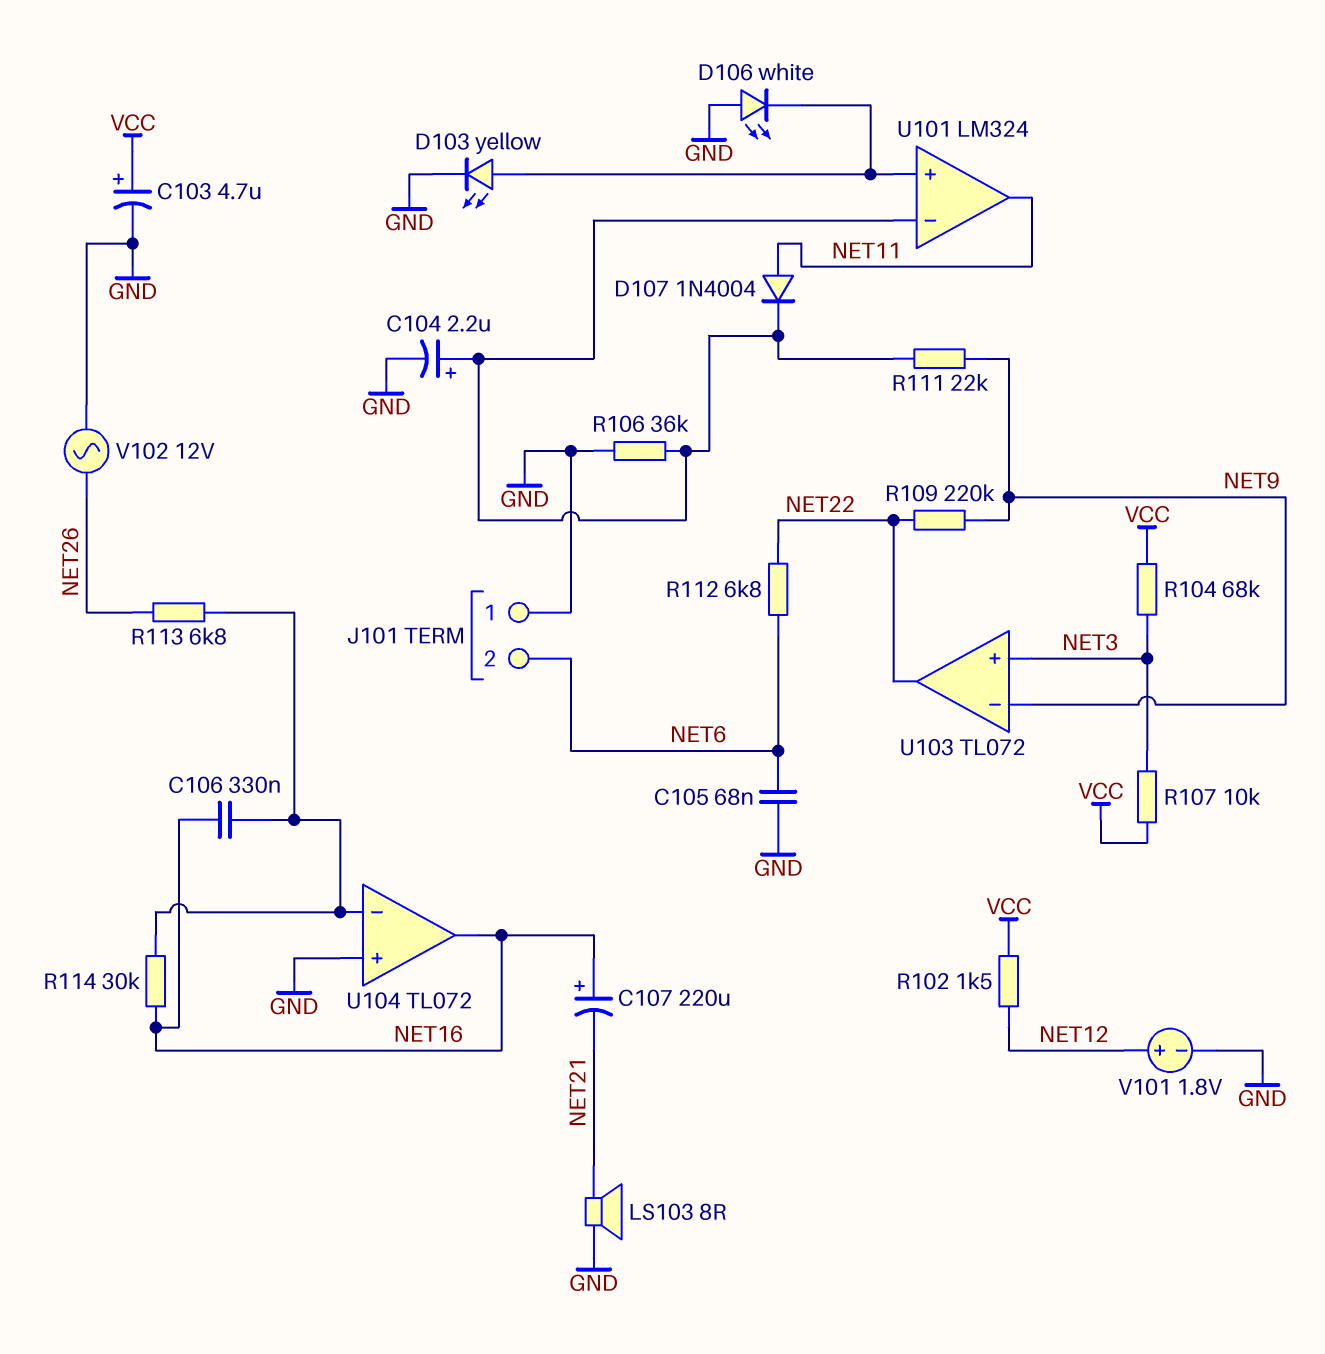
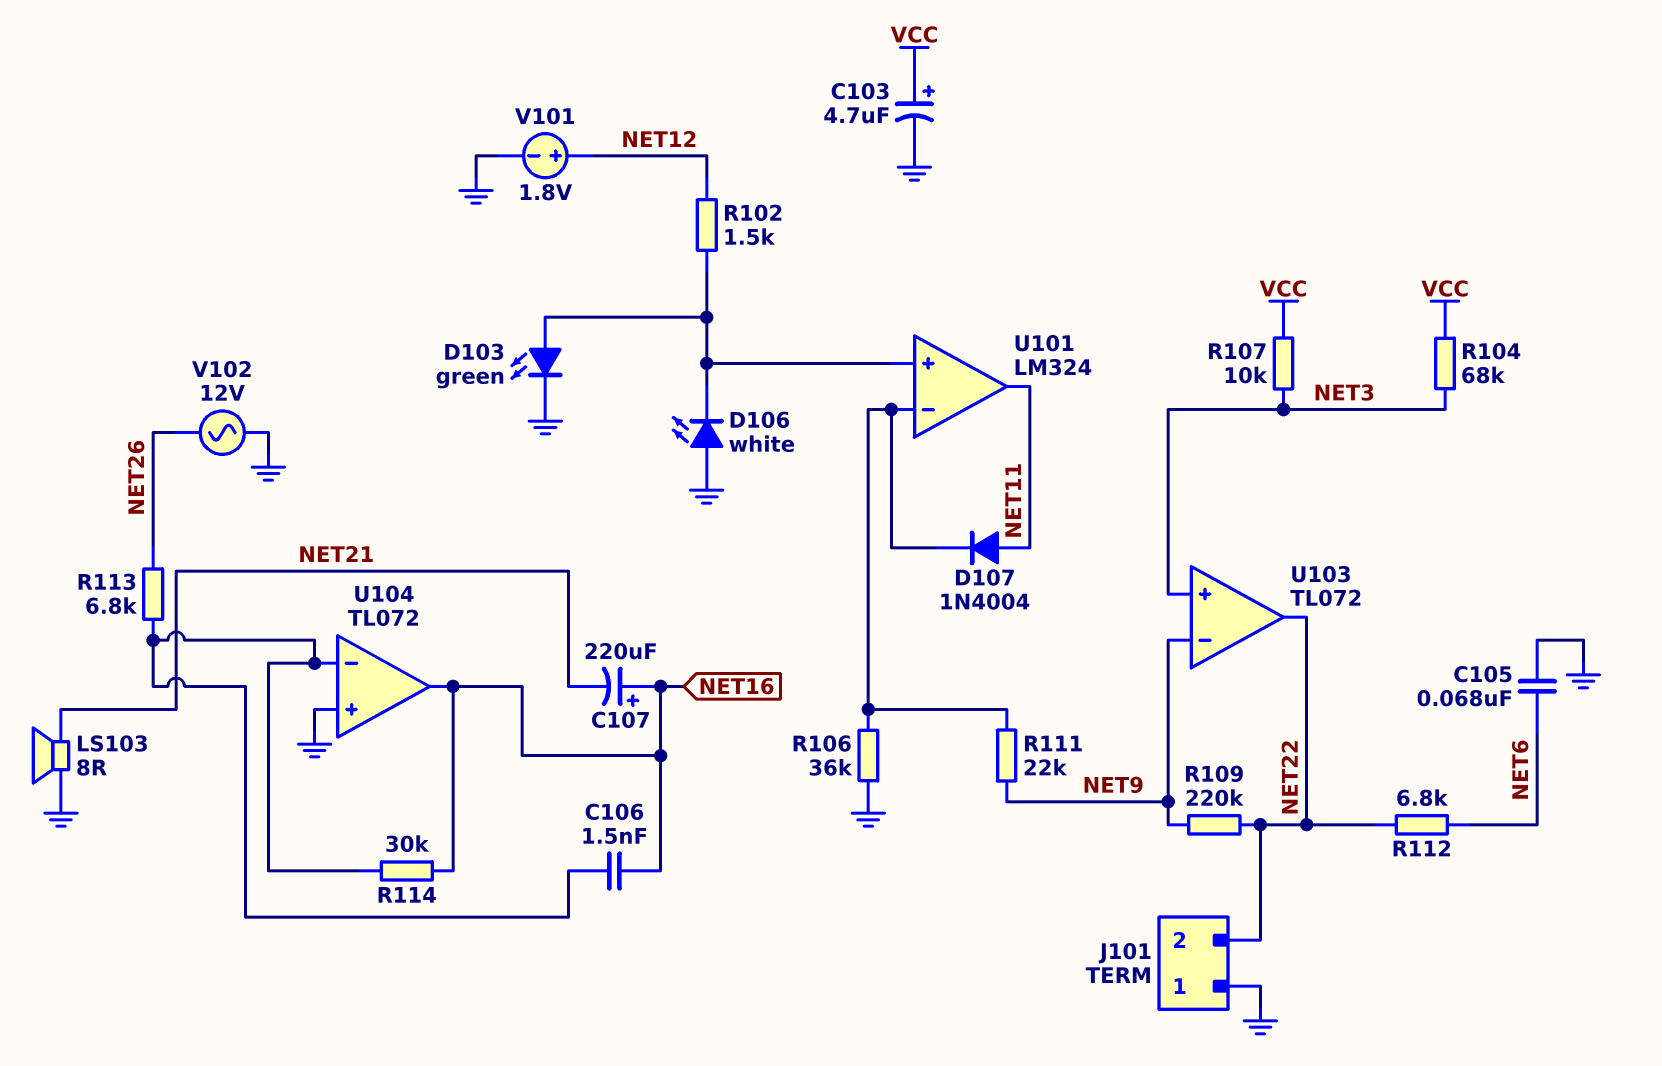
C104: 2.2uF (plus U101/in-, minus GND) -> none
C106: 330nF (NET16, U104/in-) -> 1.5nF (NET16, U104/in-)
D103: LED yellow (A U101/in+, K GND) -> LED green (A U101/in+, K GND)
J101 pin 2: NET6 -> NET22
R102: 1.5k (NET12, VCC) -> 1.5k (NET12, U101/in+)

